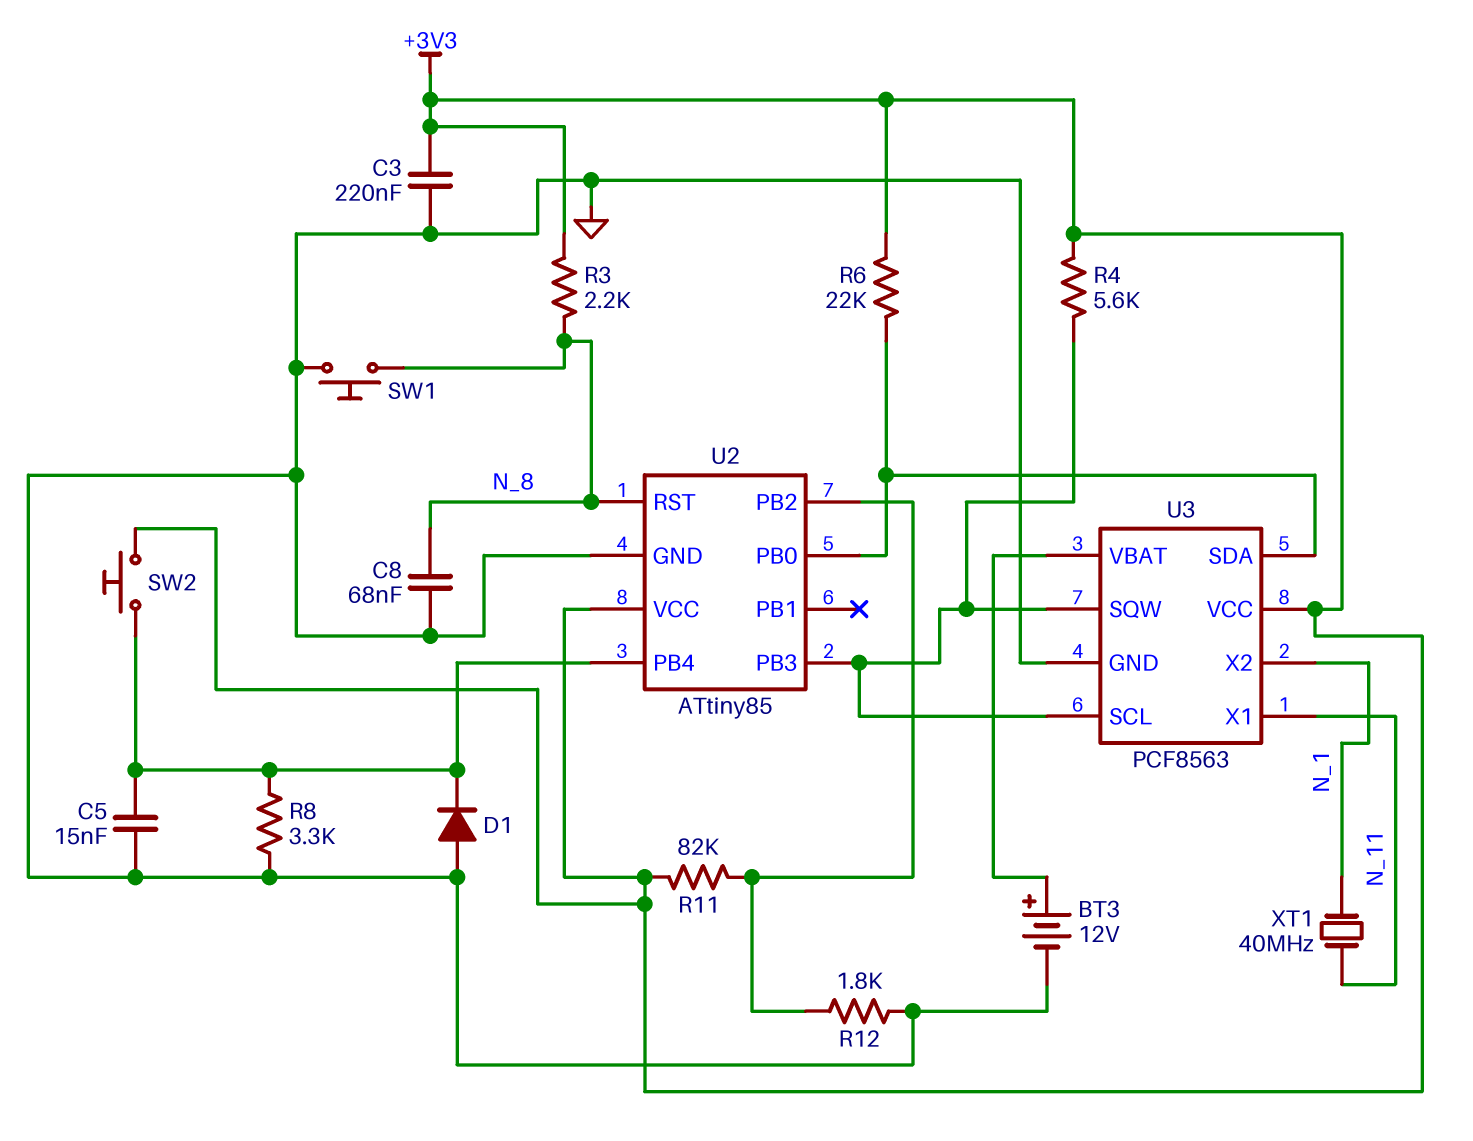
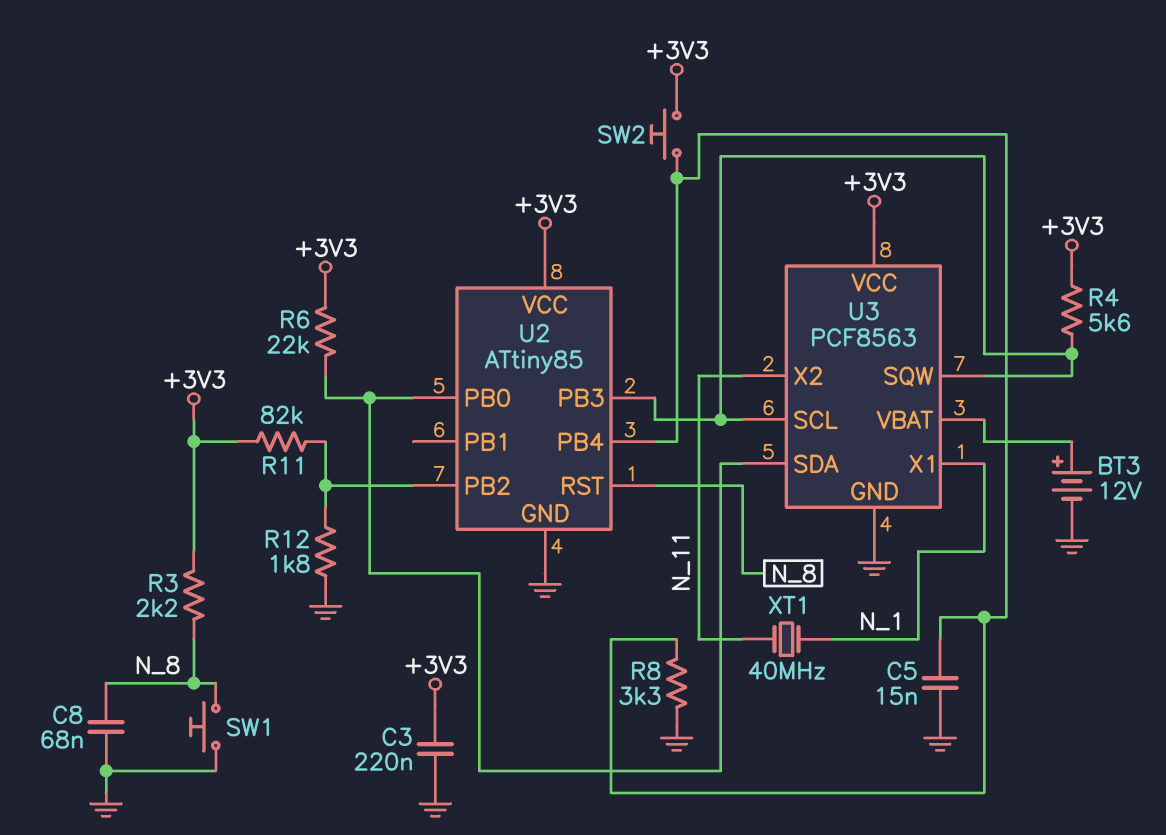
D1: diode (A GND, K U2/PB4) -> none
U3 pin X1: N_11 -> N_1
U3 pin X2: N_1 -> N_11

